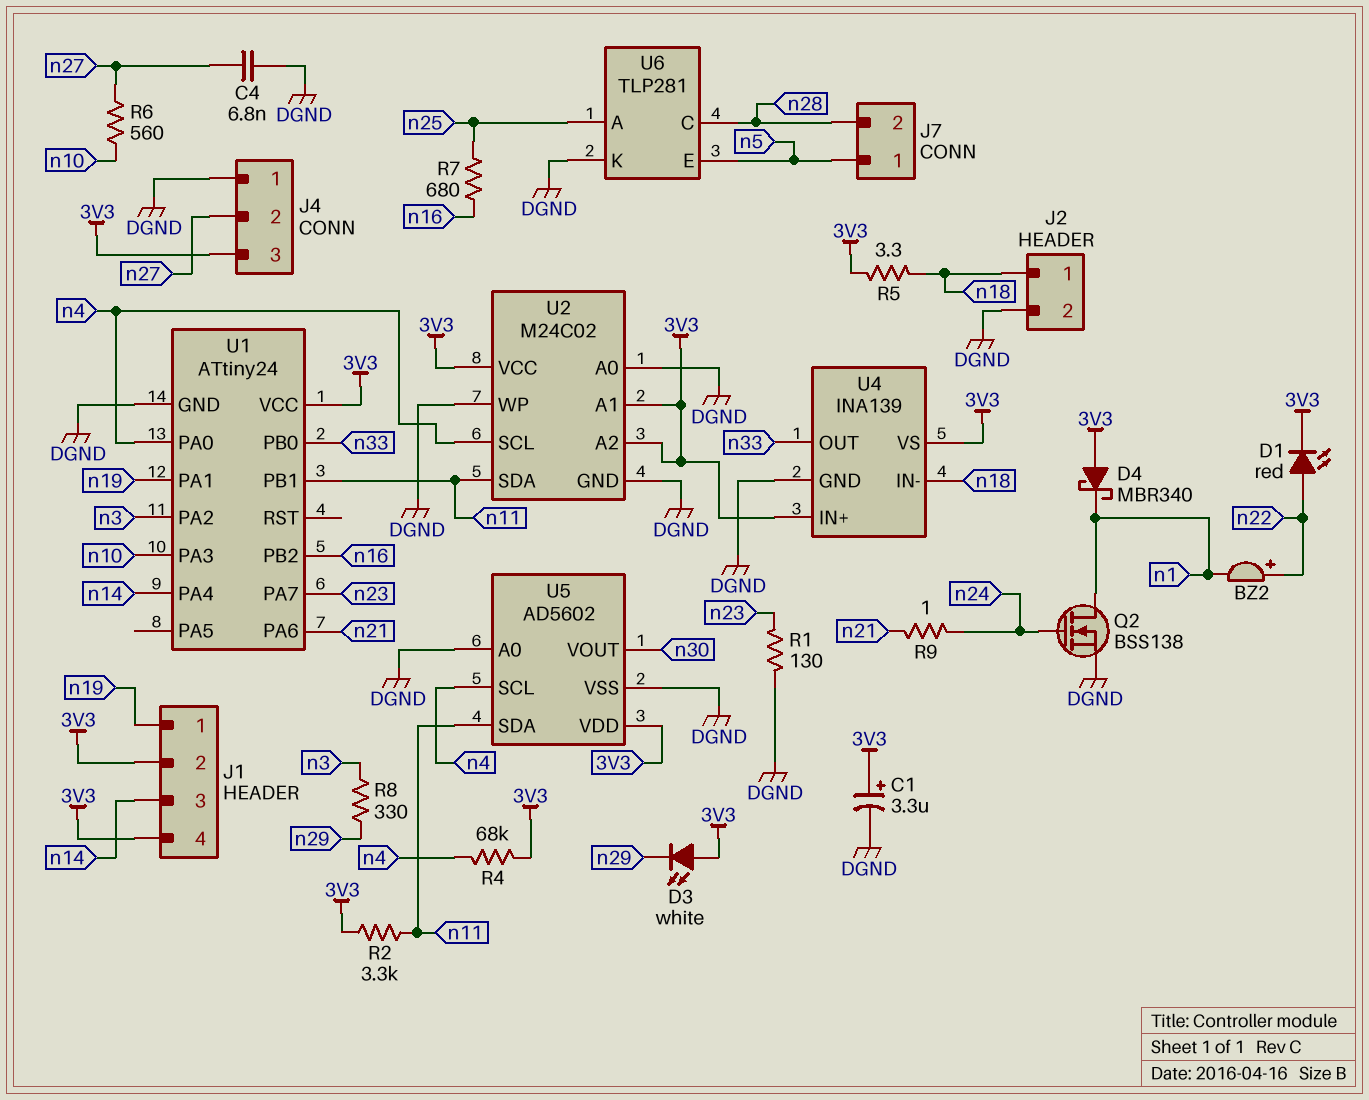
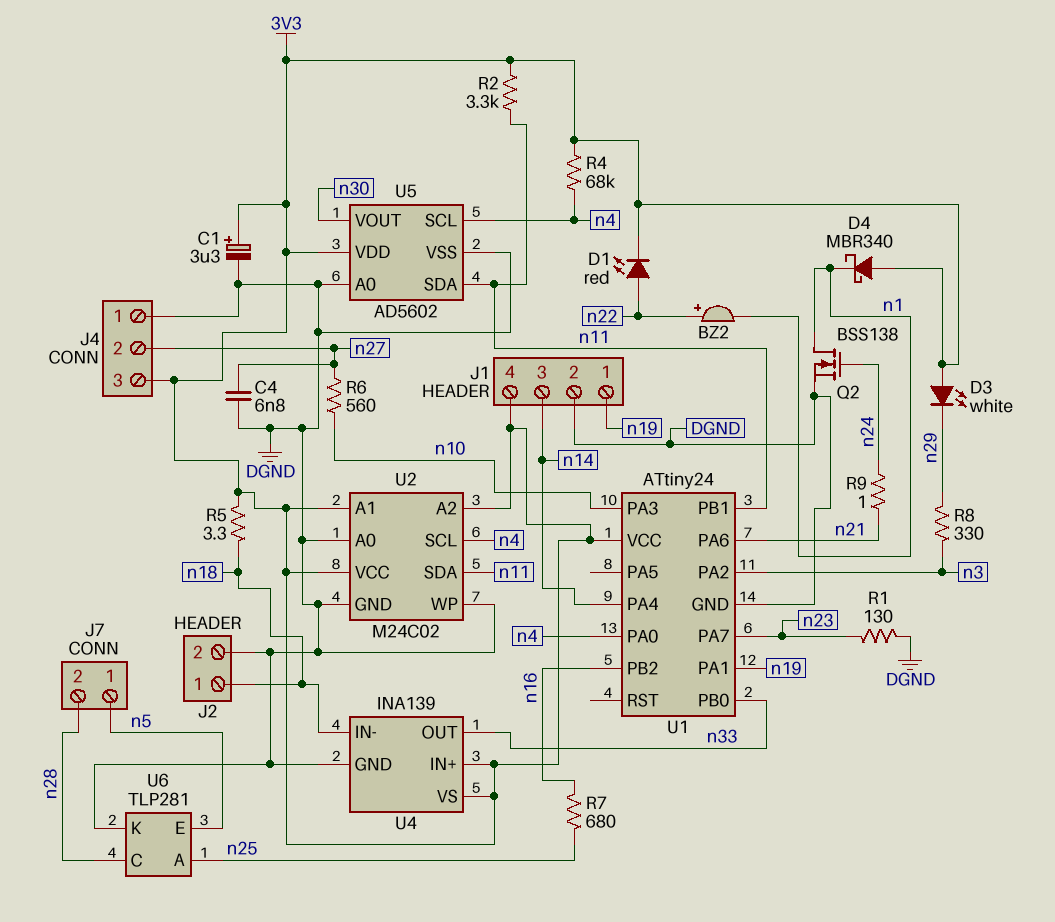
J1 pin 2: 3V3 -> DGND

